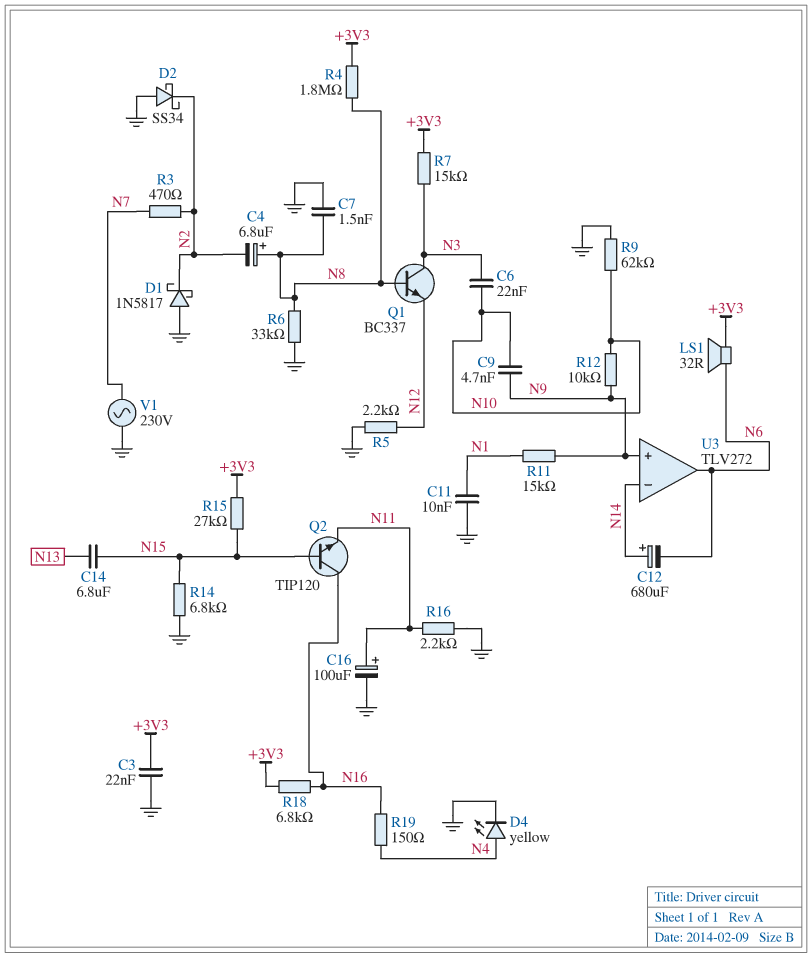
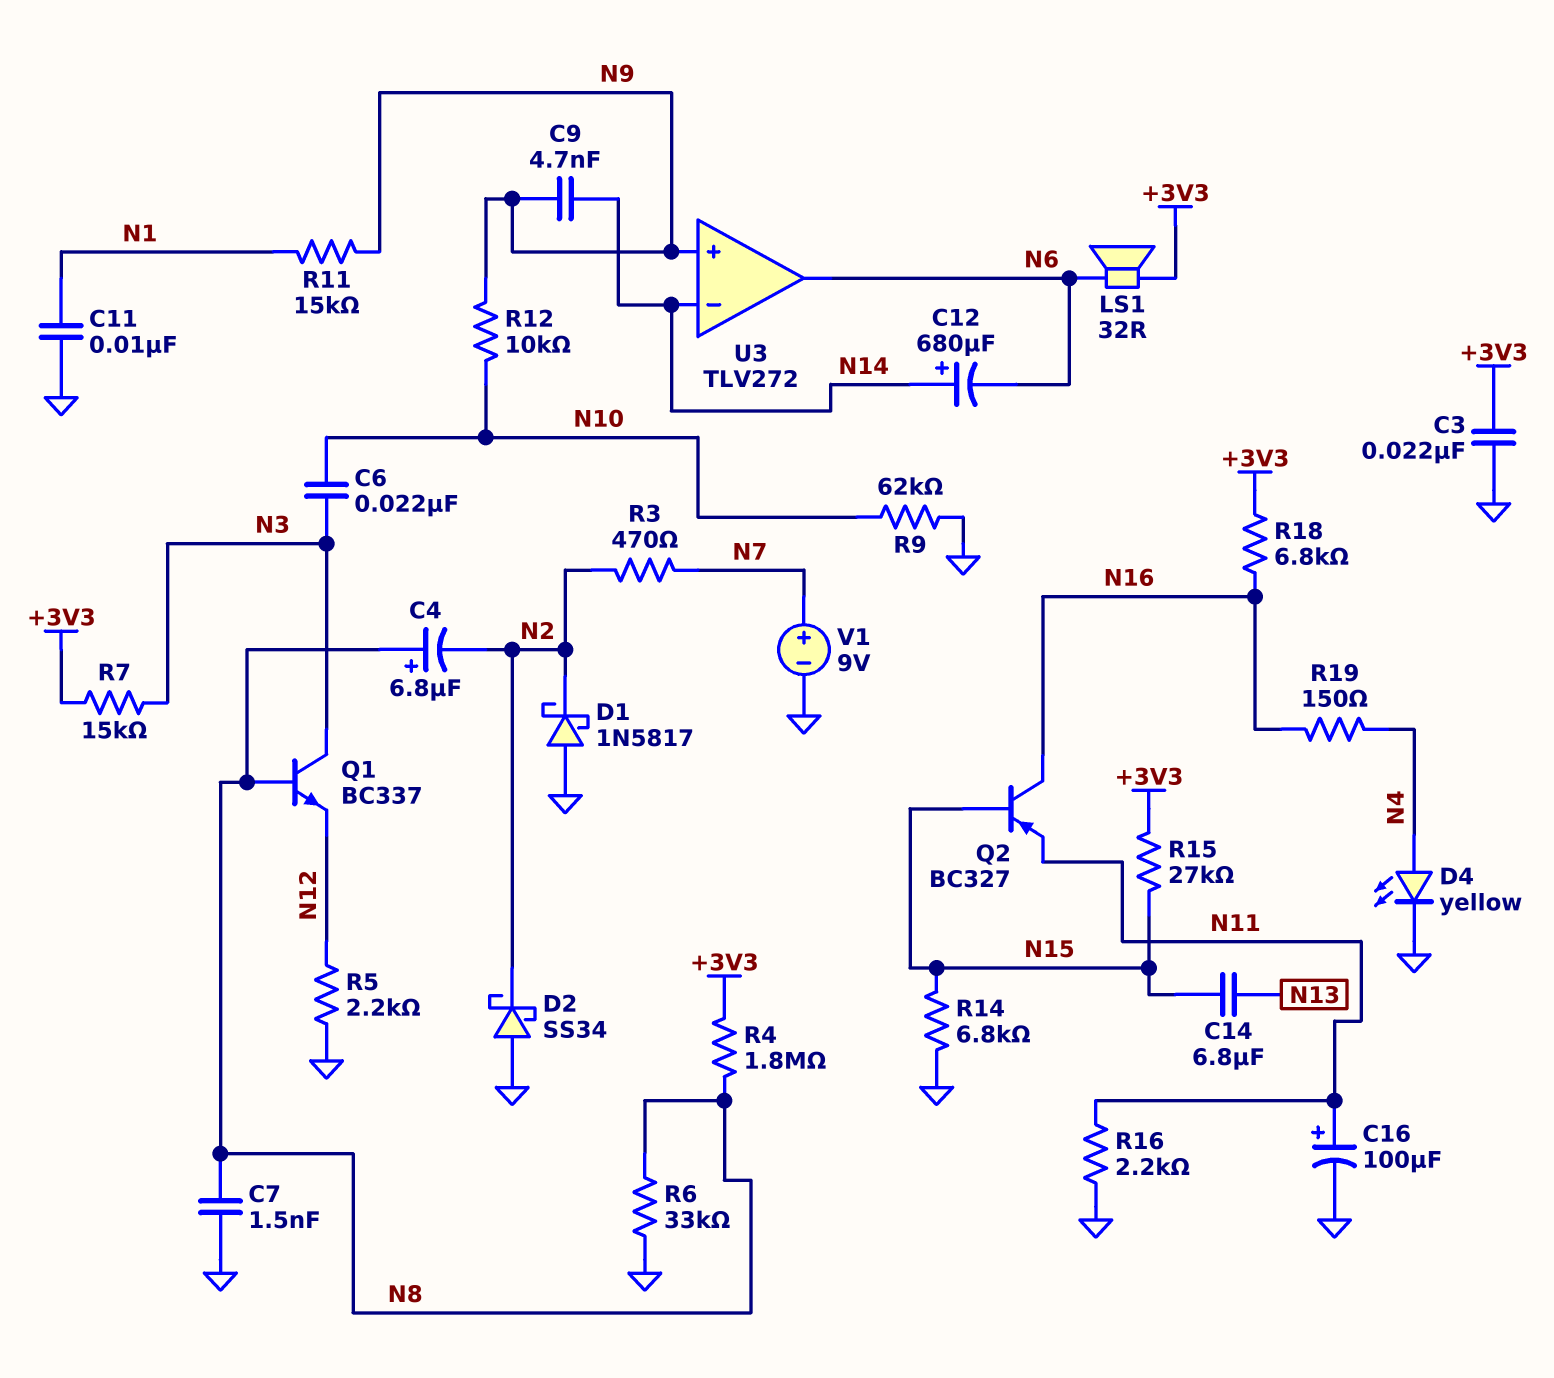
C9: 4.7nF (N9, N10) -> 4.7nF (N9, N14)
Q2: NPN TIP120 (B N15, C N16, E N11) -> PNP BC327 (B N15, C N16, E N11)
V1: AC 230V (GND, N7) -> 9V (plus N7, minus GND)

